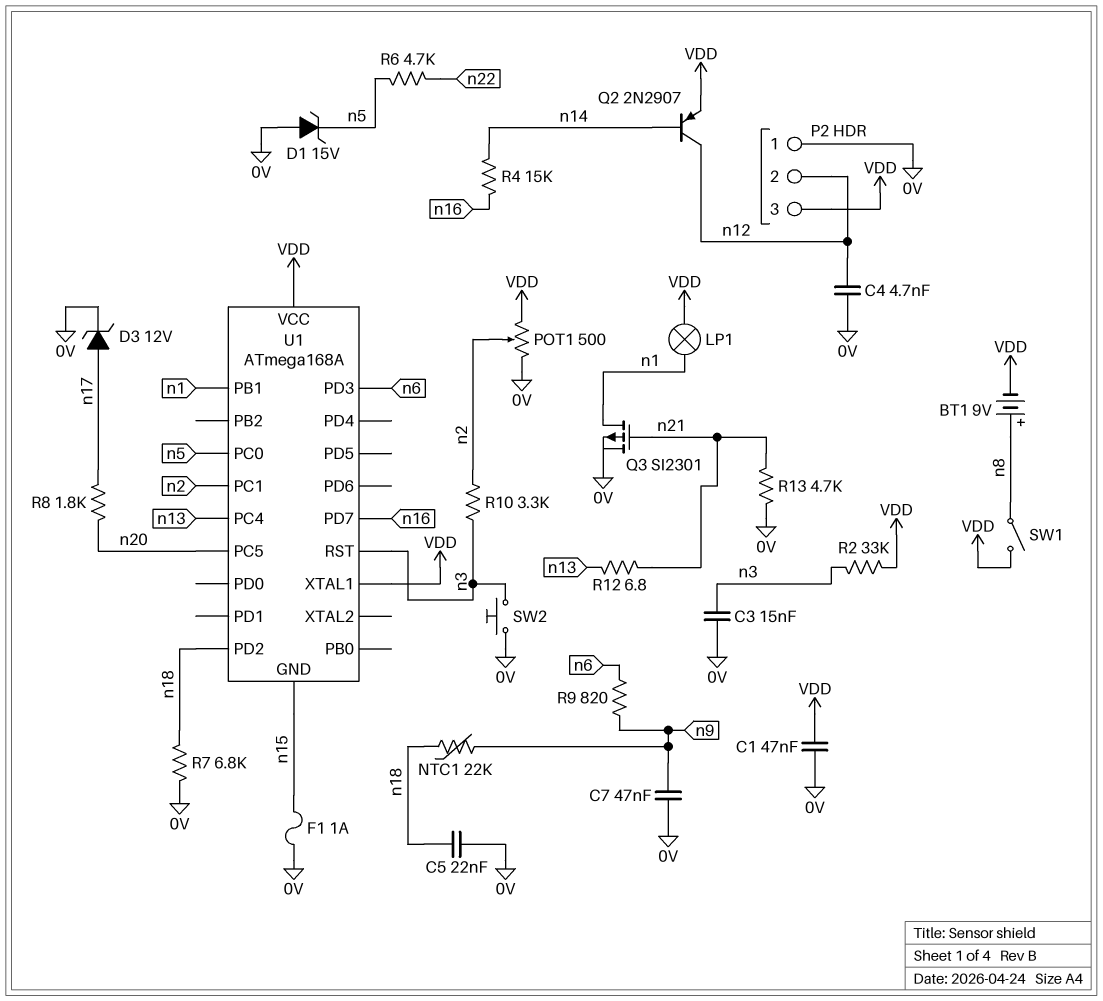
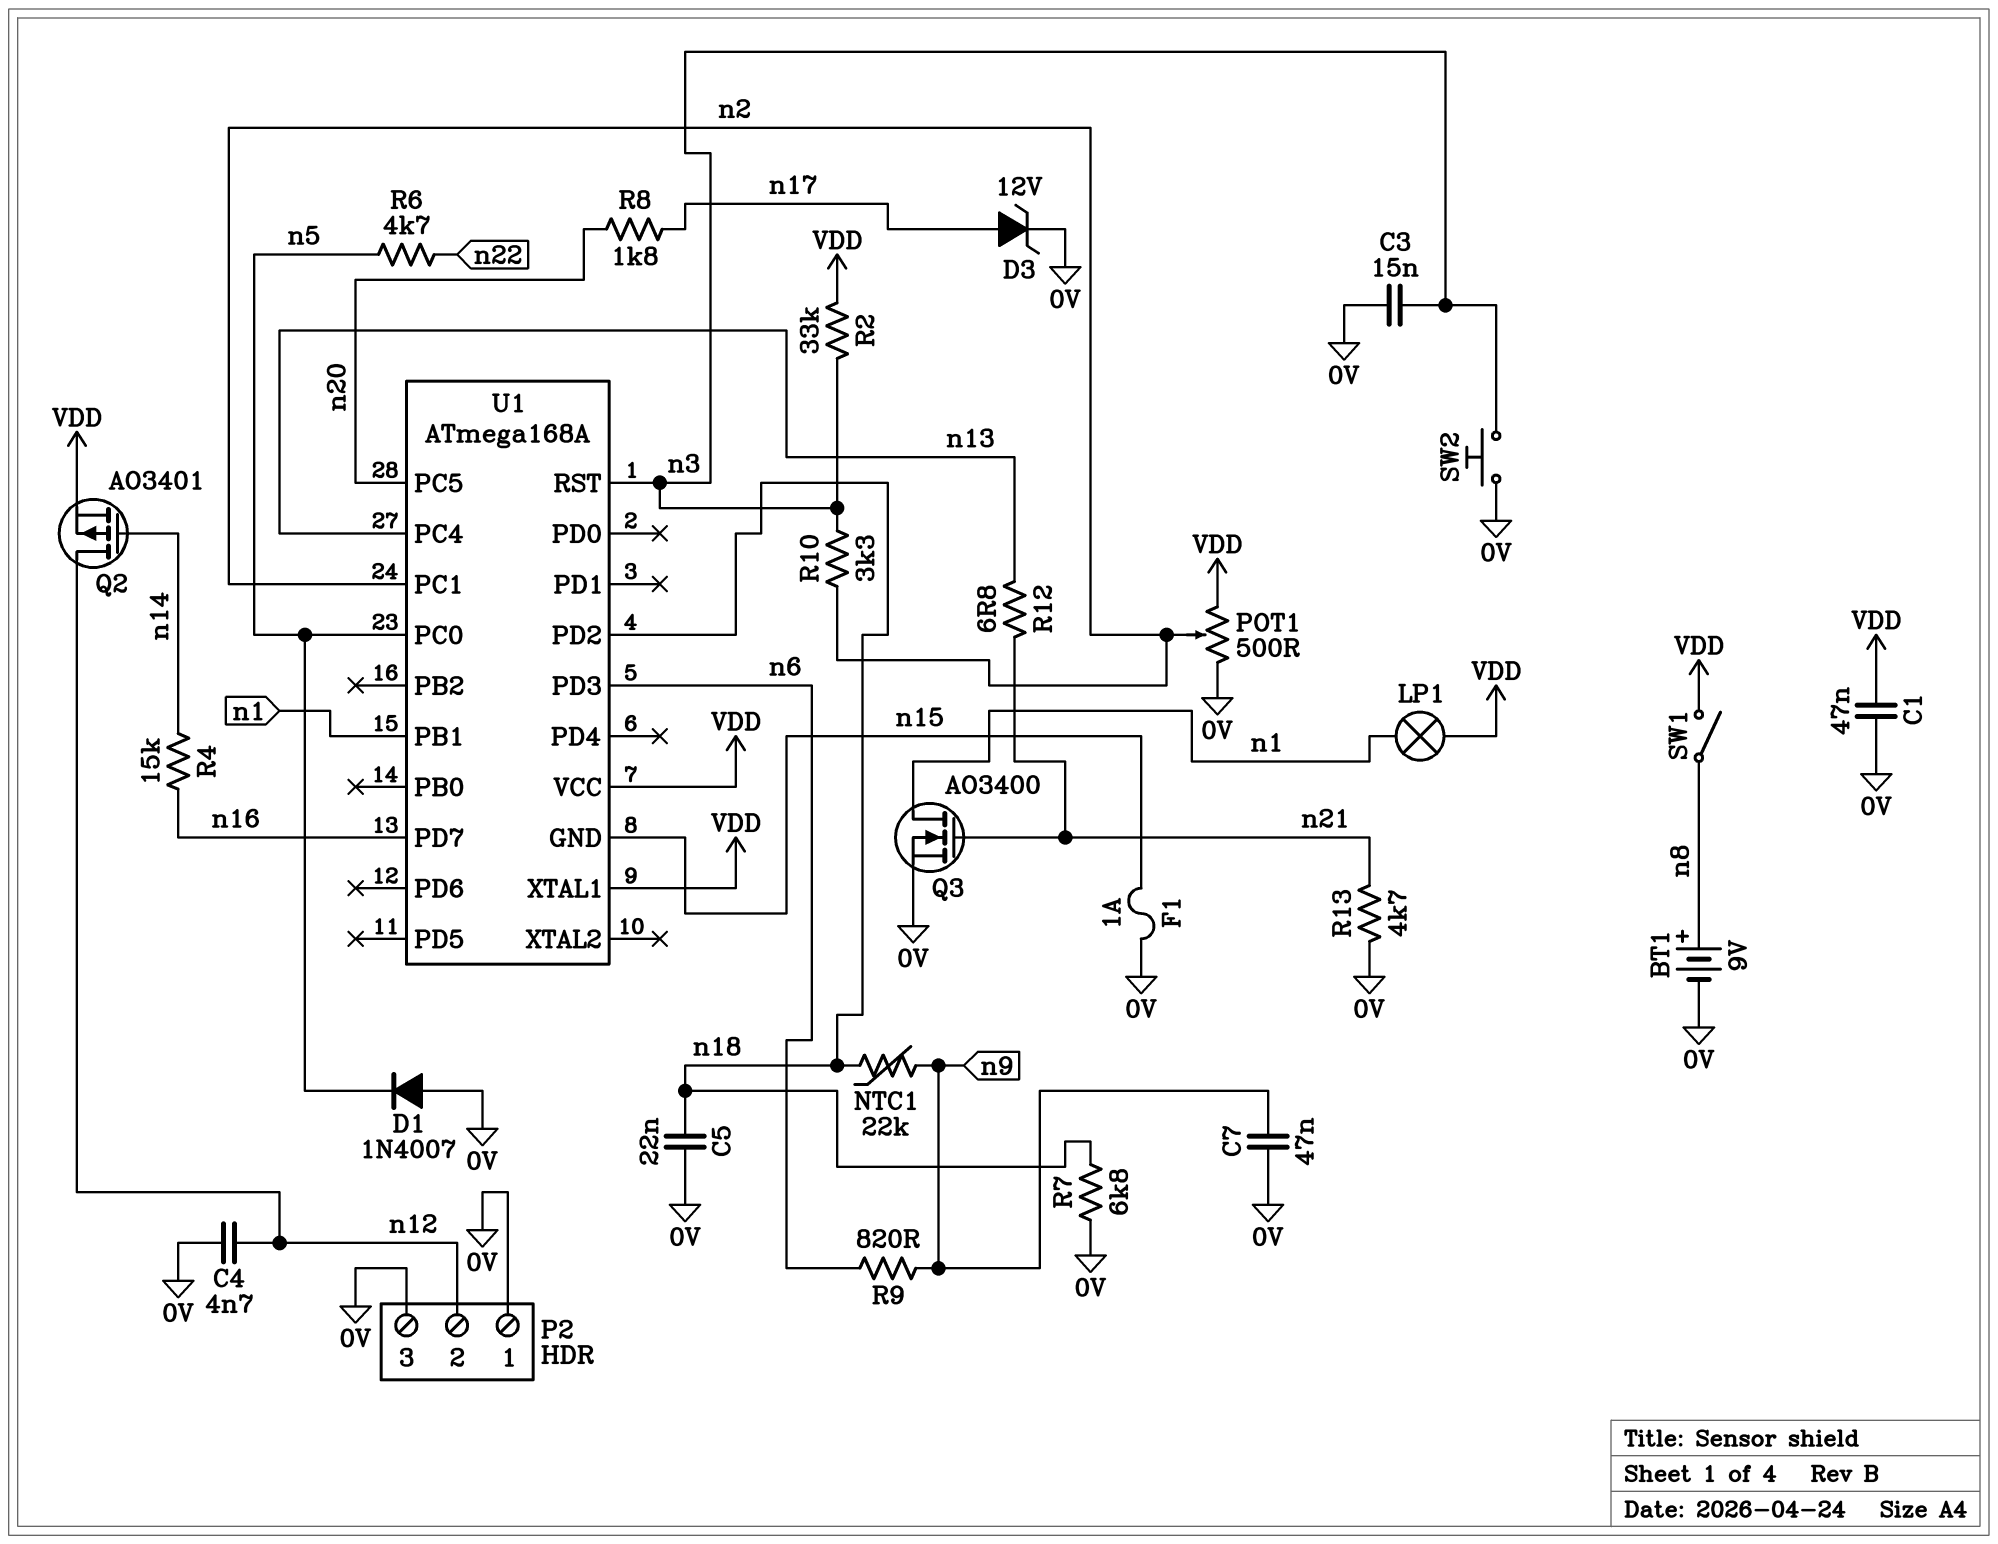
BT1: 9V (plus n8, minus VDD) -> 9V (plus n8, minus 0V)
D1: zener 15V (A 0V, K n5) -> diode 1N4007 (A 0V, K n5)
P2 pin 3: VDD -> 0V
Q2: PNP 2N2907 (B n14, C n12, E VDD) -> PMOS AO3401 (G n14, D n12, S VDD)
Q3: PMOS SI2301 (G n21, D n1, S 0V) -> NMOS AO3400 (G n21, D n1, S 0V)

